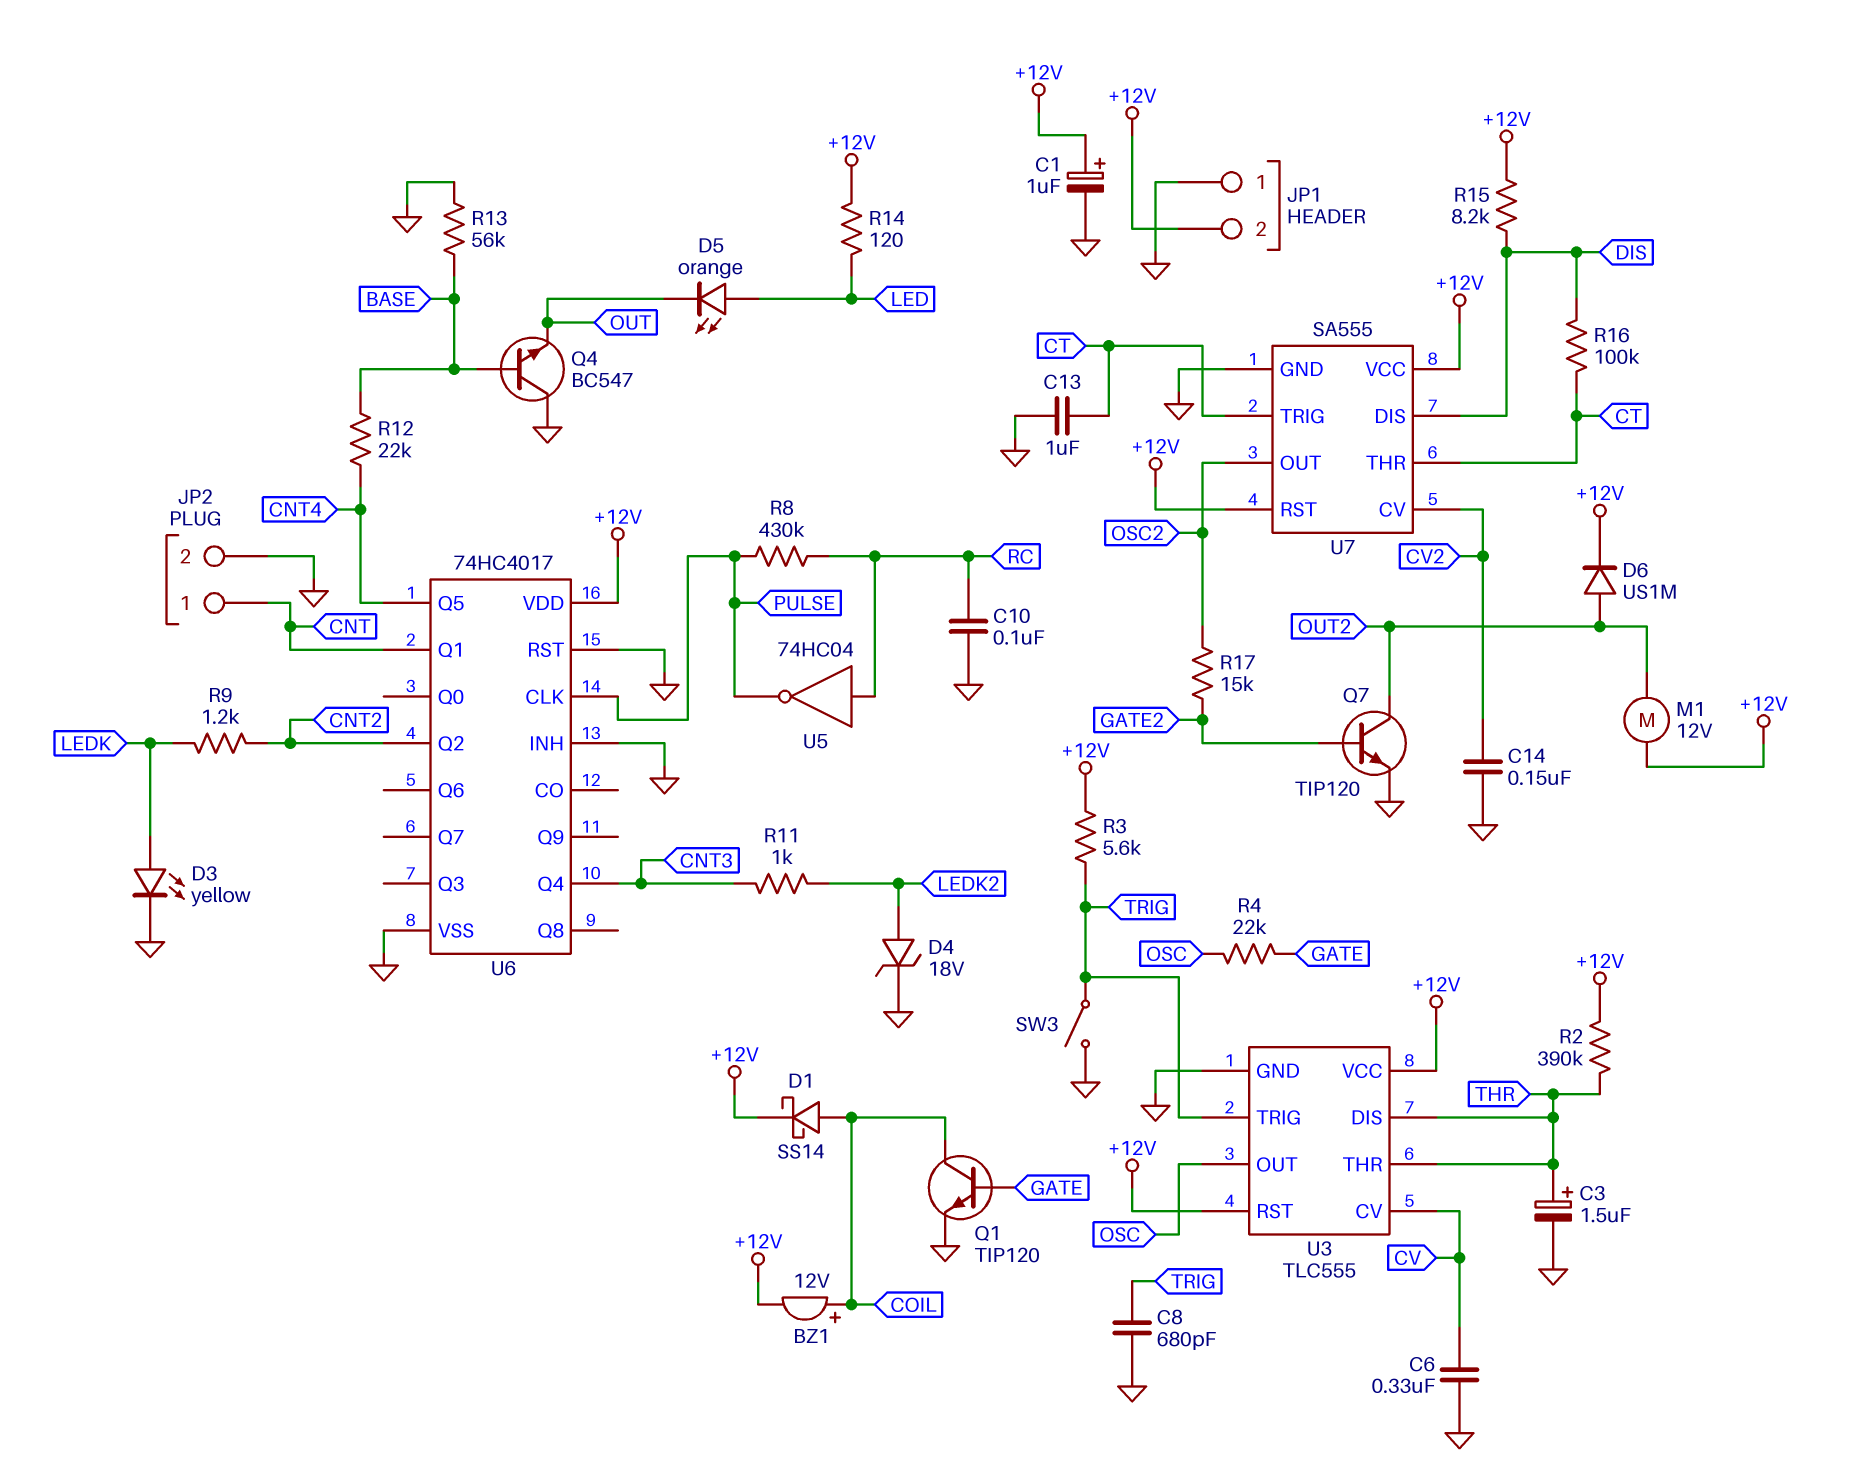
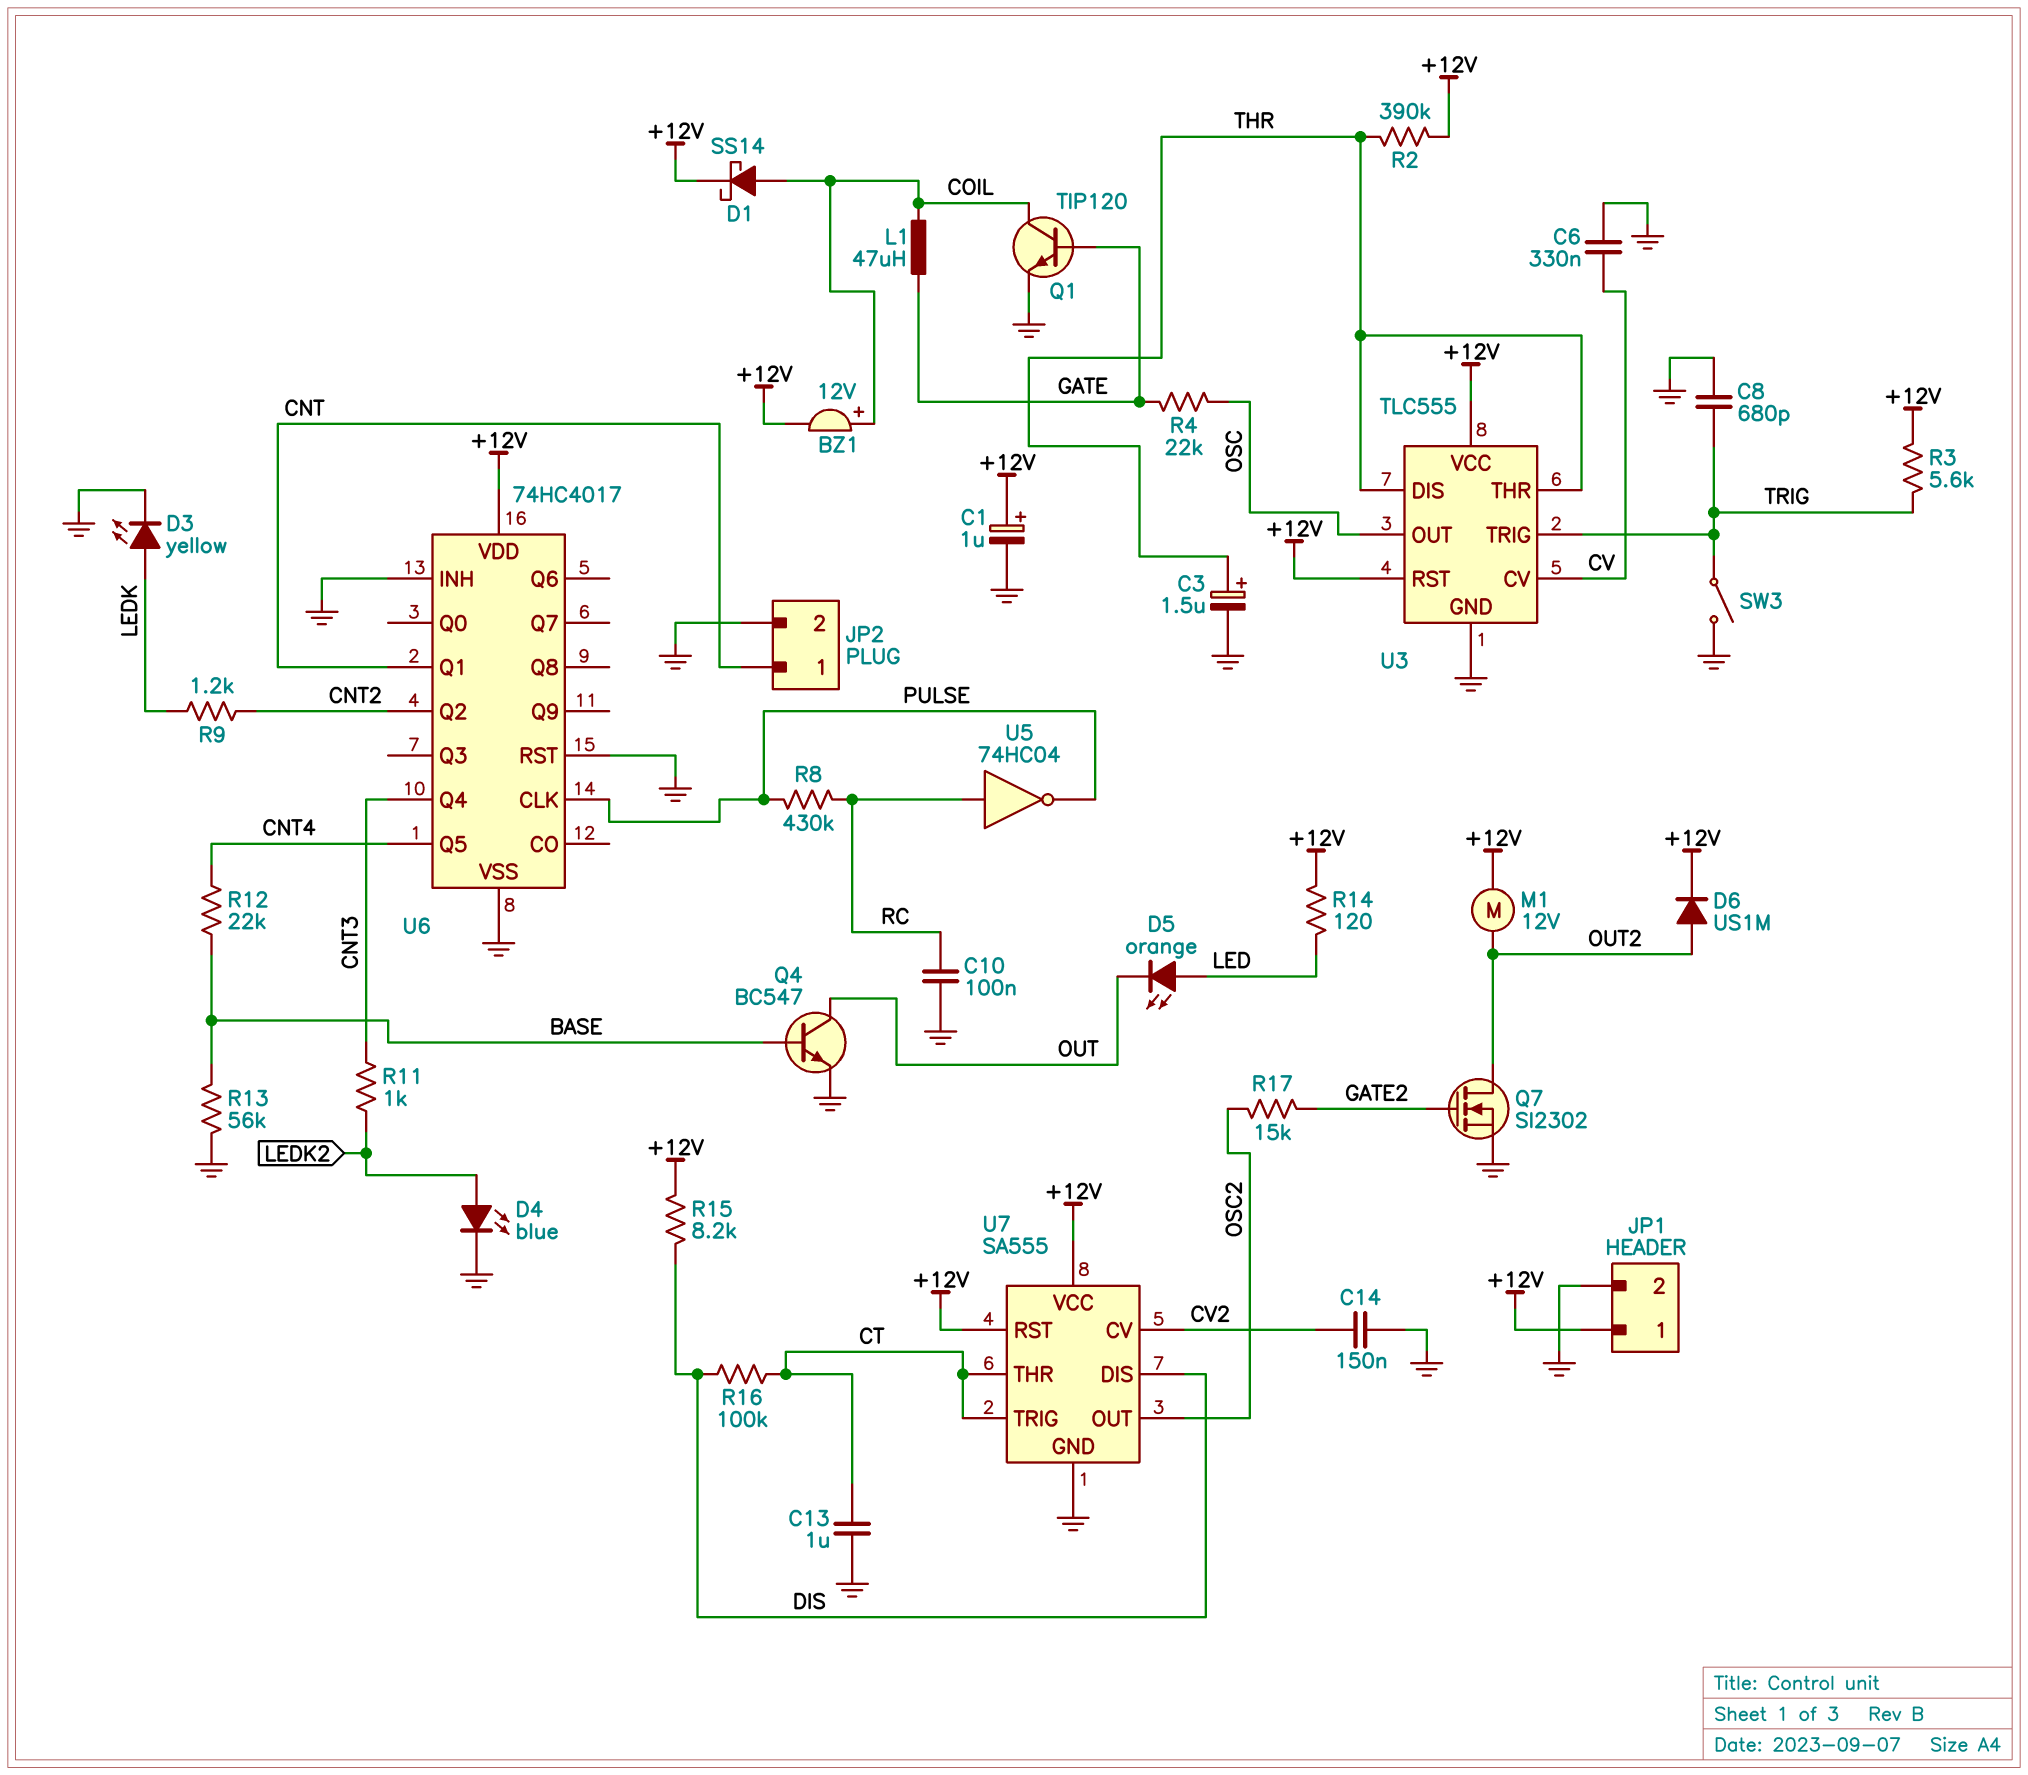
D4: zener 18V (A LEDK2, K GND) -> LED blue (A LEDK2, K GND)
JP1 pin 1: GND -> +12V
JP1 pin 2: +12V -> GND
L1: none -> 47uH (COIL, GATE)
Q4: NPN BC547 (B BASE, C GND, E OUT) -> NPN BC547 (B BASE, C OUT, E GND)
Q7: NPN TIP120 (B GATE2, C OUT2, E GND) -> NMOS SI2302 (G GATE2, D OUT2, S GND)

